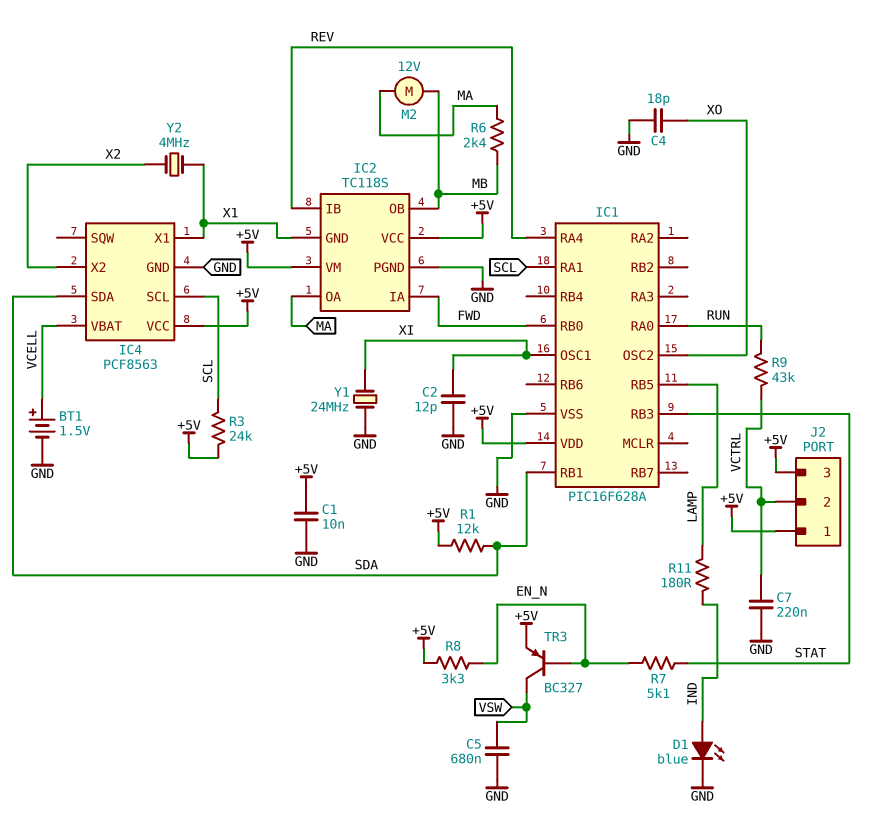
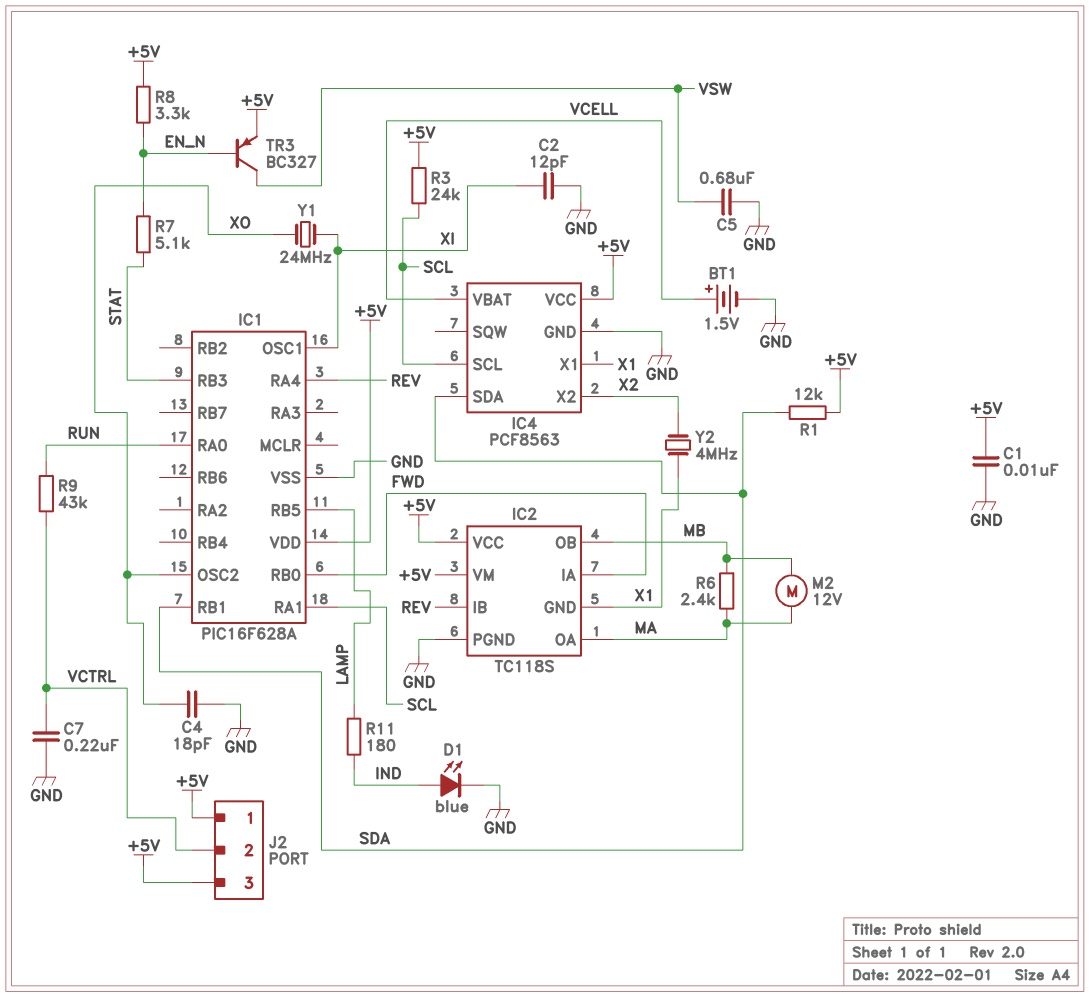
Y1: 24MHz (GND, XI) -> 24MHz (XI, XO)

